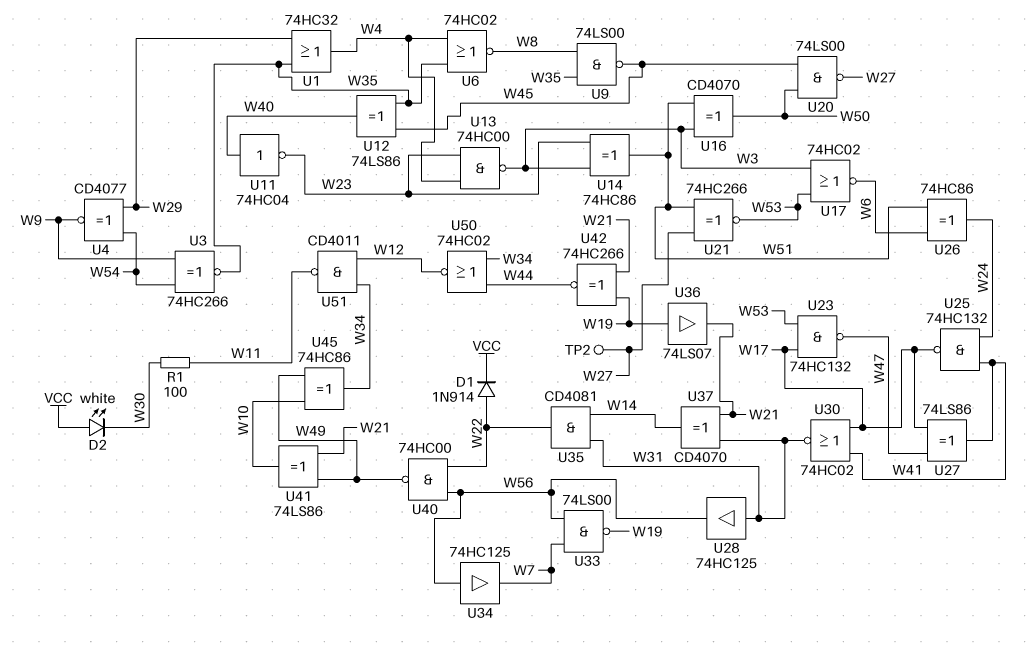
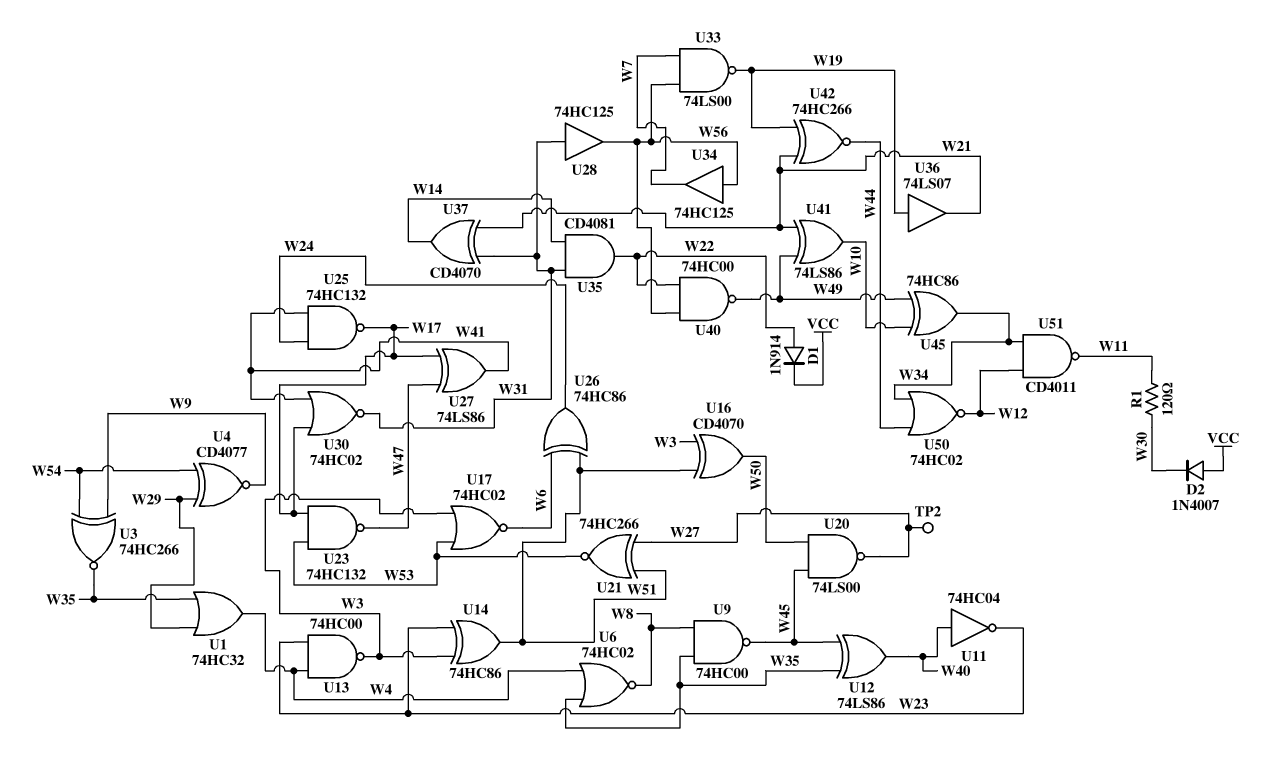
D2: LED white (A VCC, K W30) -> diode 1N4007 (A VCC, K W30)
R1: 100 (W11, W30) -> 120 (W11, W30)
U9: NAND 74LS00 (in W8, in W35, out W45) -> NAND 74HC00 (in W8, in W35, out W45)

